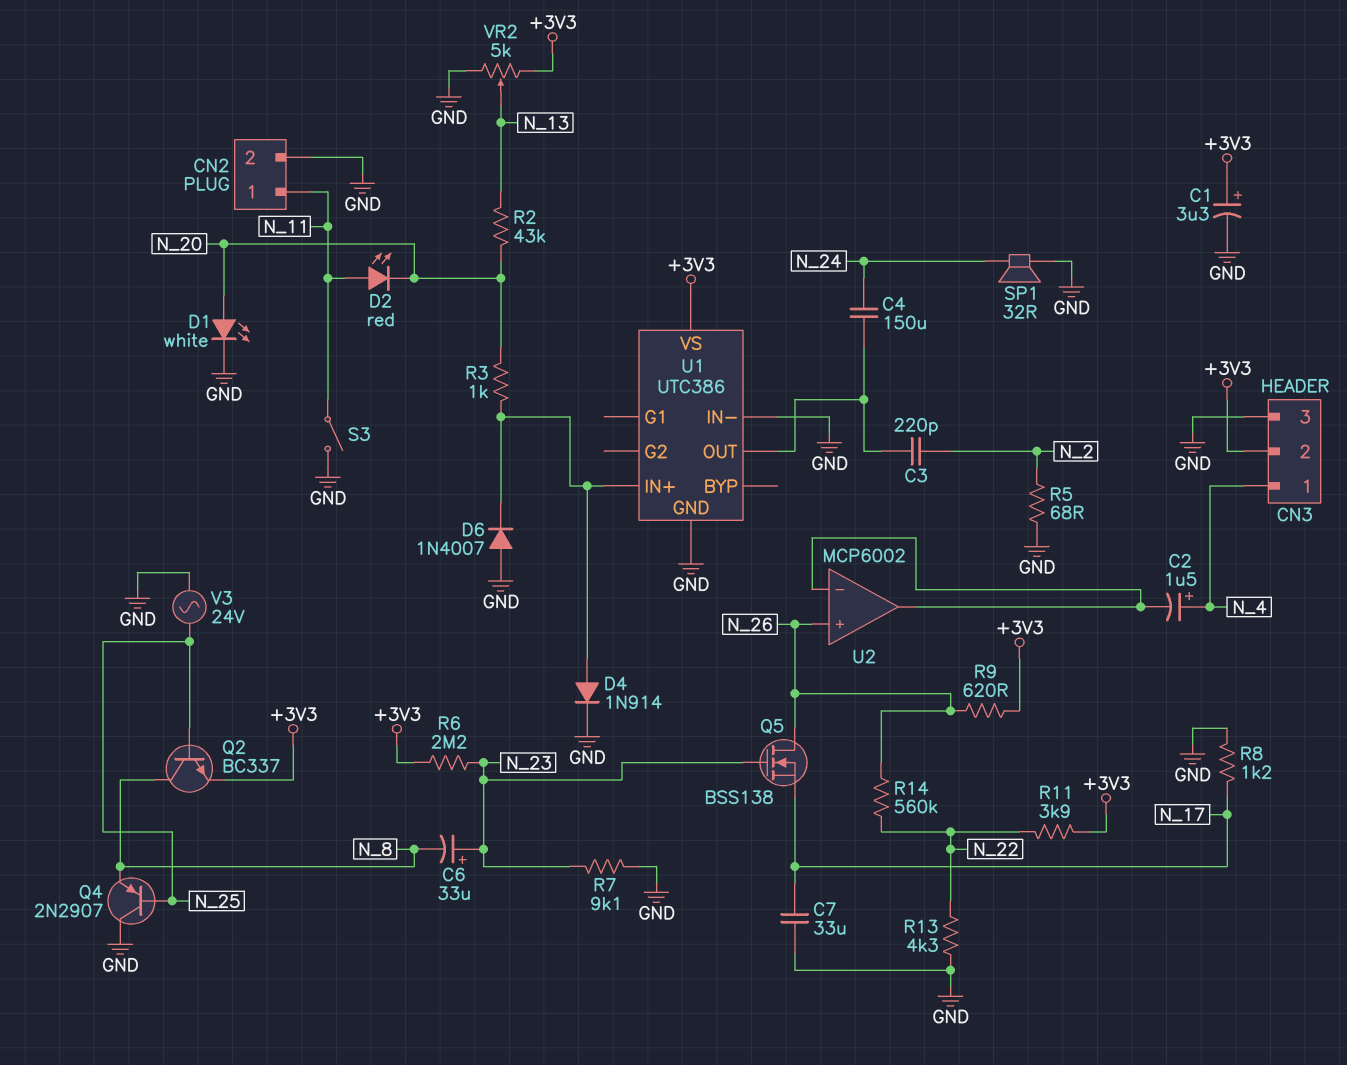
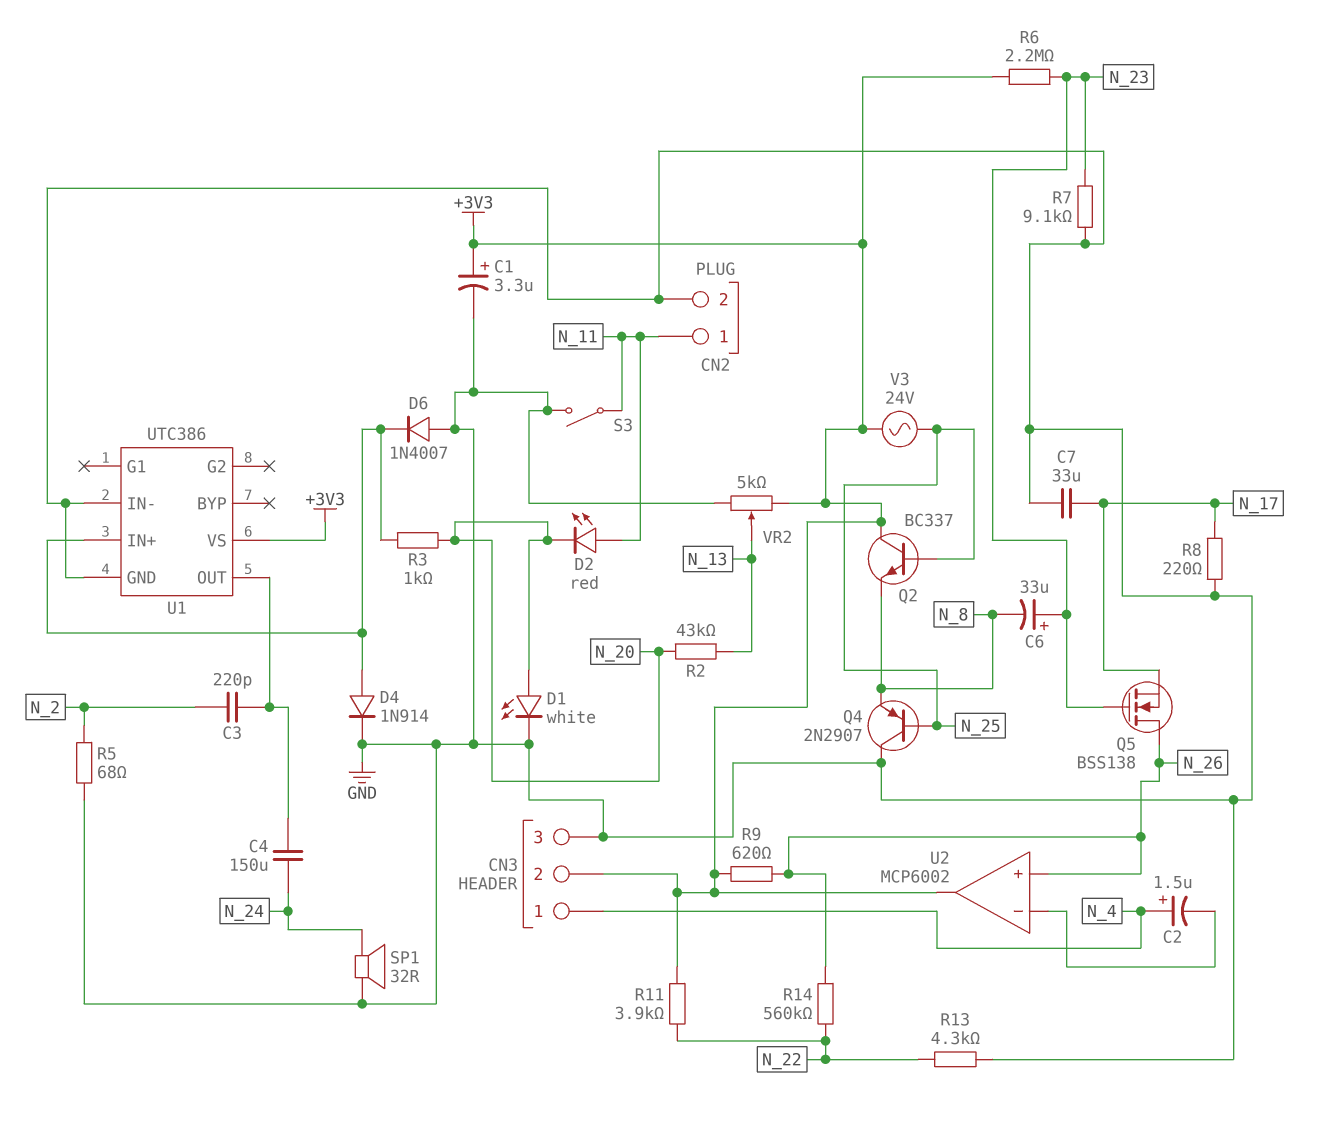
Q2: NPN BC337 (B N_25, C N_8, E +3V3) -> NPN BC337 (B N_25, C +3V3, E N_8)
R8: 1.2k (GND, N_17) -> 220 (GND, N_17)
U2 pin out: U2/in- -> +3V3
V3: AC 24V (GND, N_25) -> AC 24V (+3V3, N_25)

